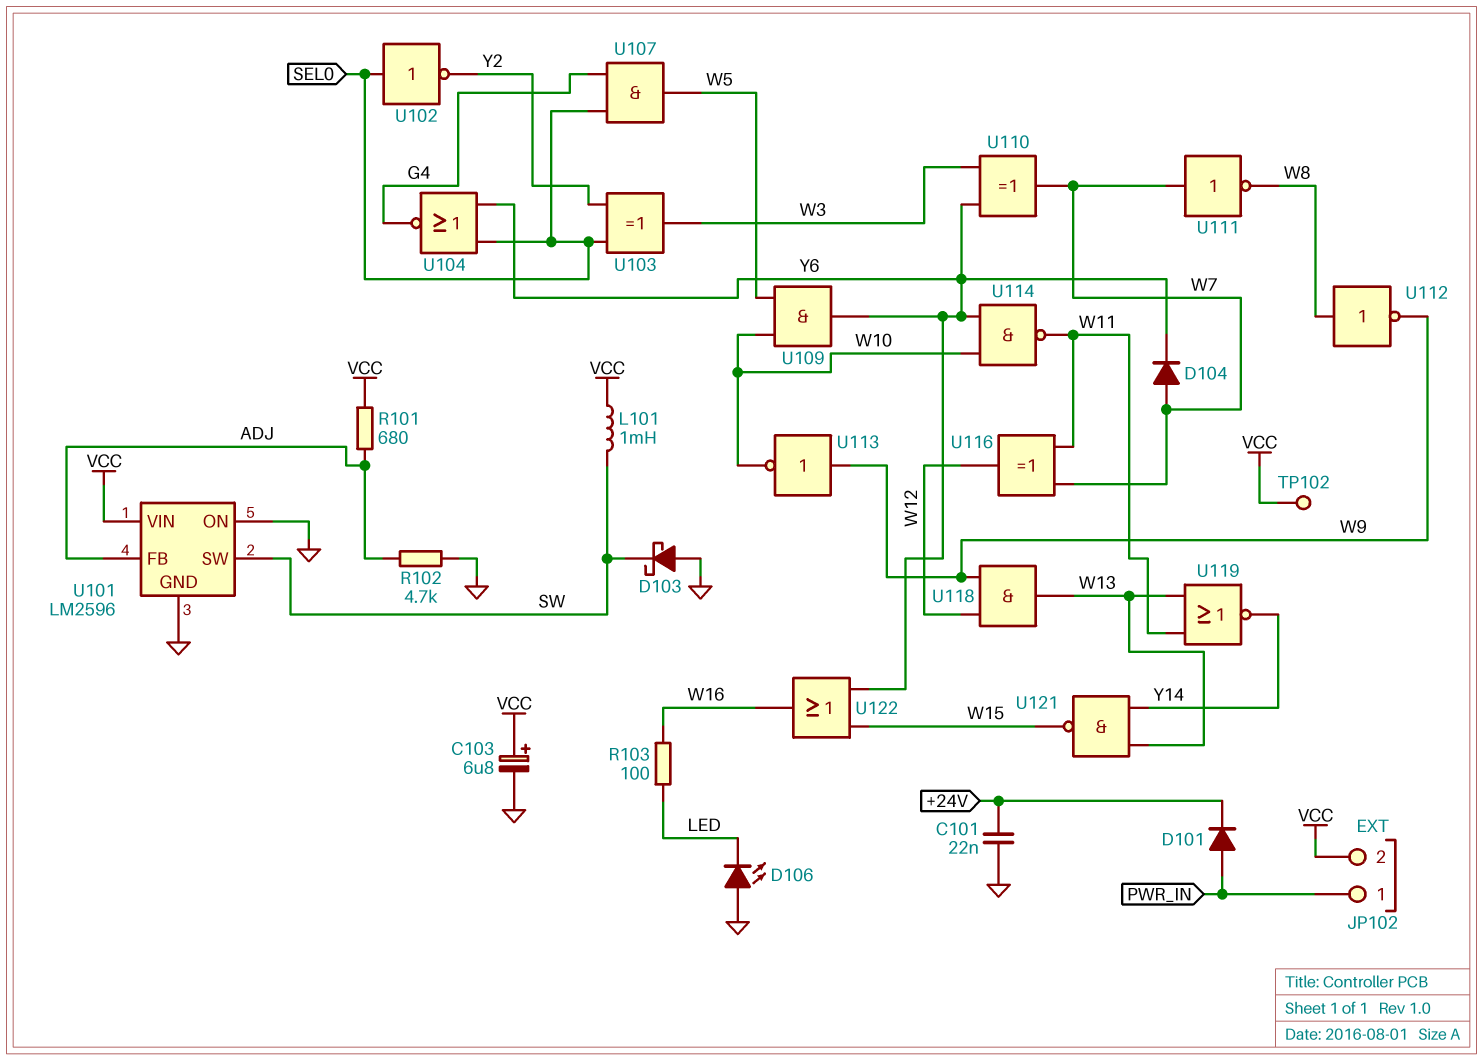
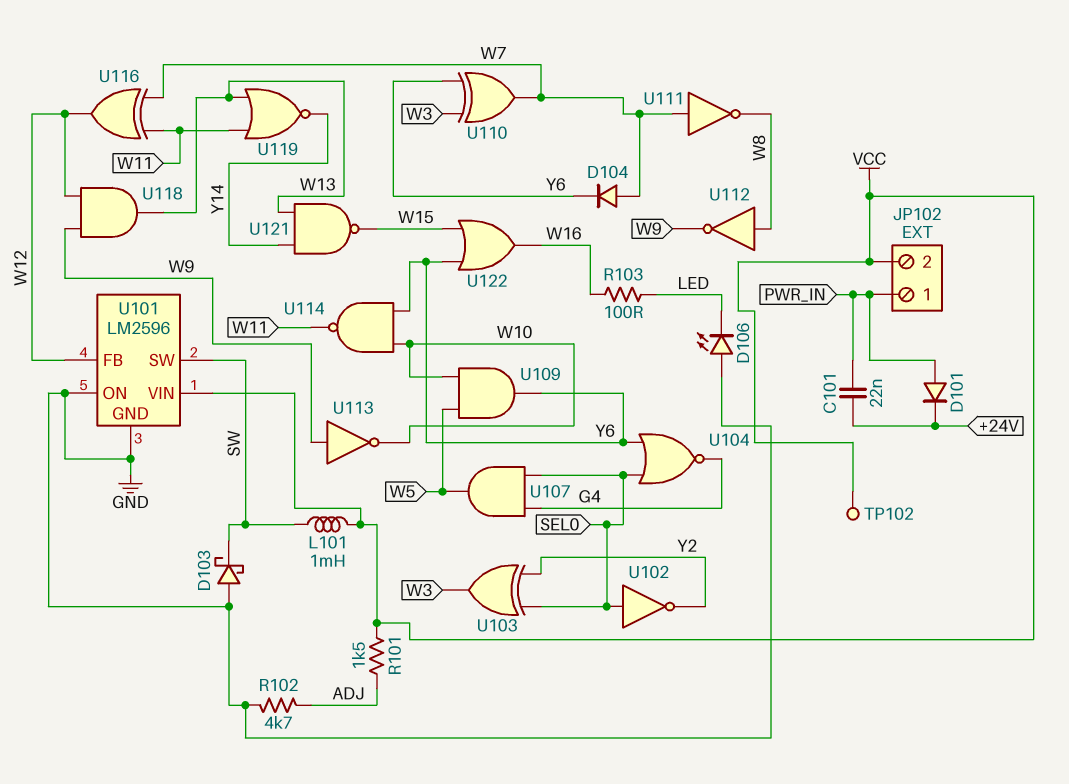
C101: 22nF (+24V, GND) -> 22nF (+24V, PWR_IN)
C103: 6.8uF (plus VCC, minus GND) -> none
R101: 680 (ADJ, VCC) -> 1.5k (ADJ, VCC)
U101 pin FB: ADJ -> W12

